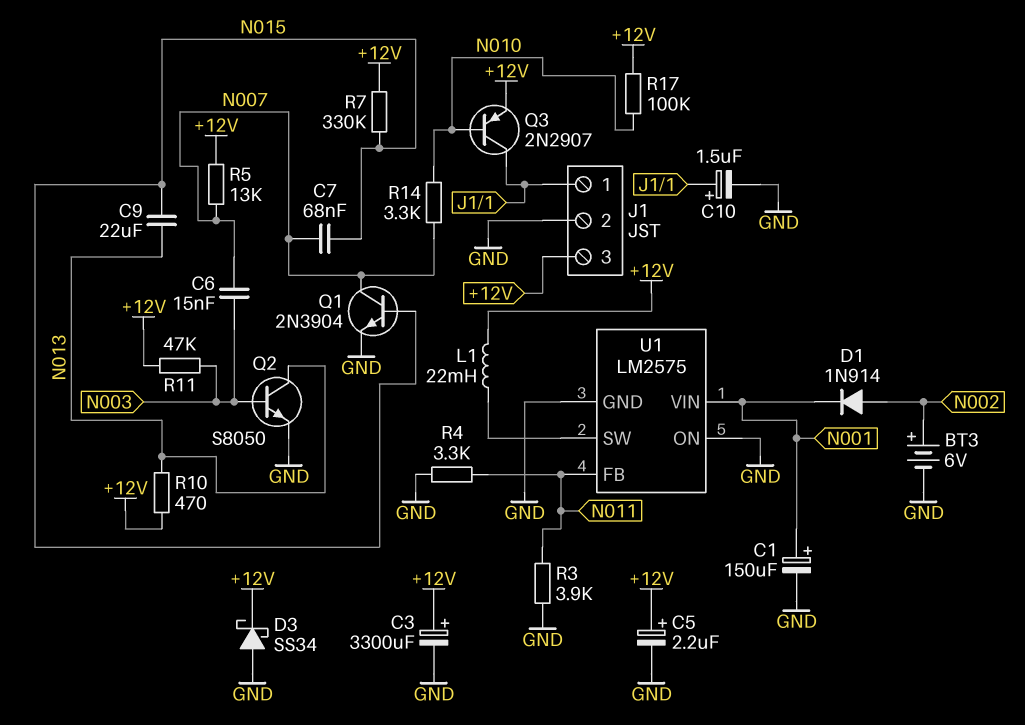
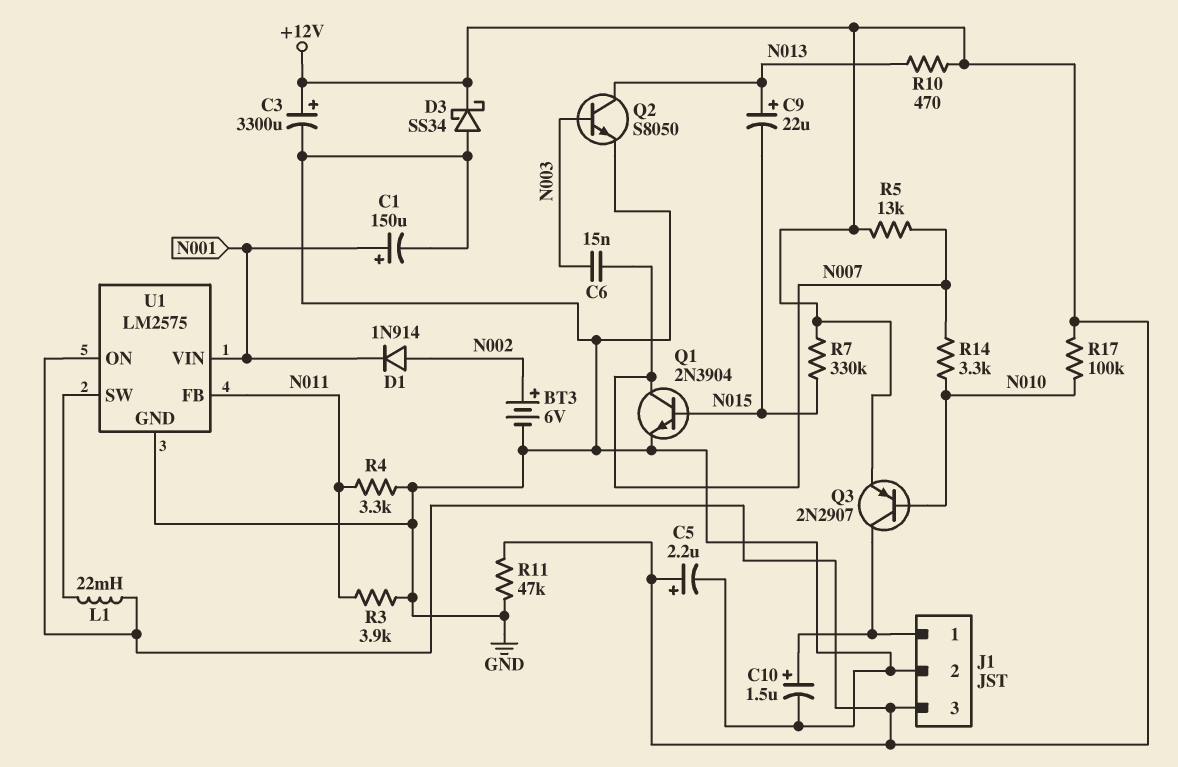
C7: 68nF (N007, N015) -> none
C9: 22uF (N013, N015) -> 22uF (plus N013, minus N015)
R11: 47k (+12V, N003) -> 47k (+12V, GND)
U1 pin ON: GND -> +12V

